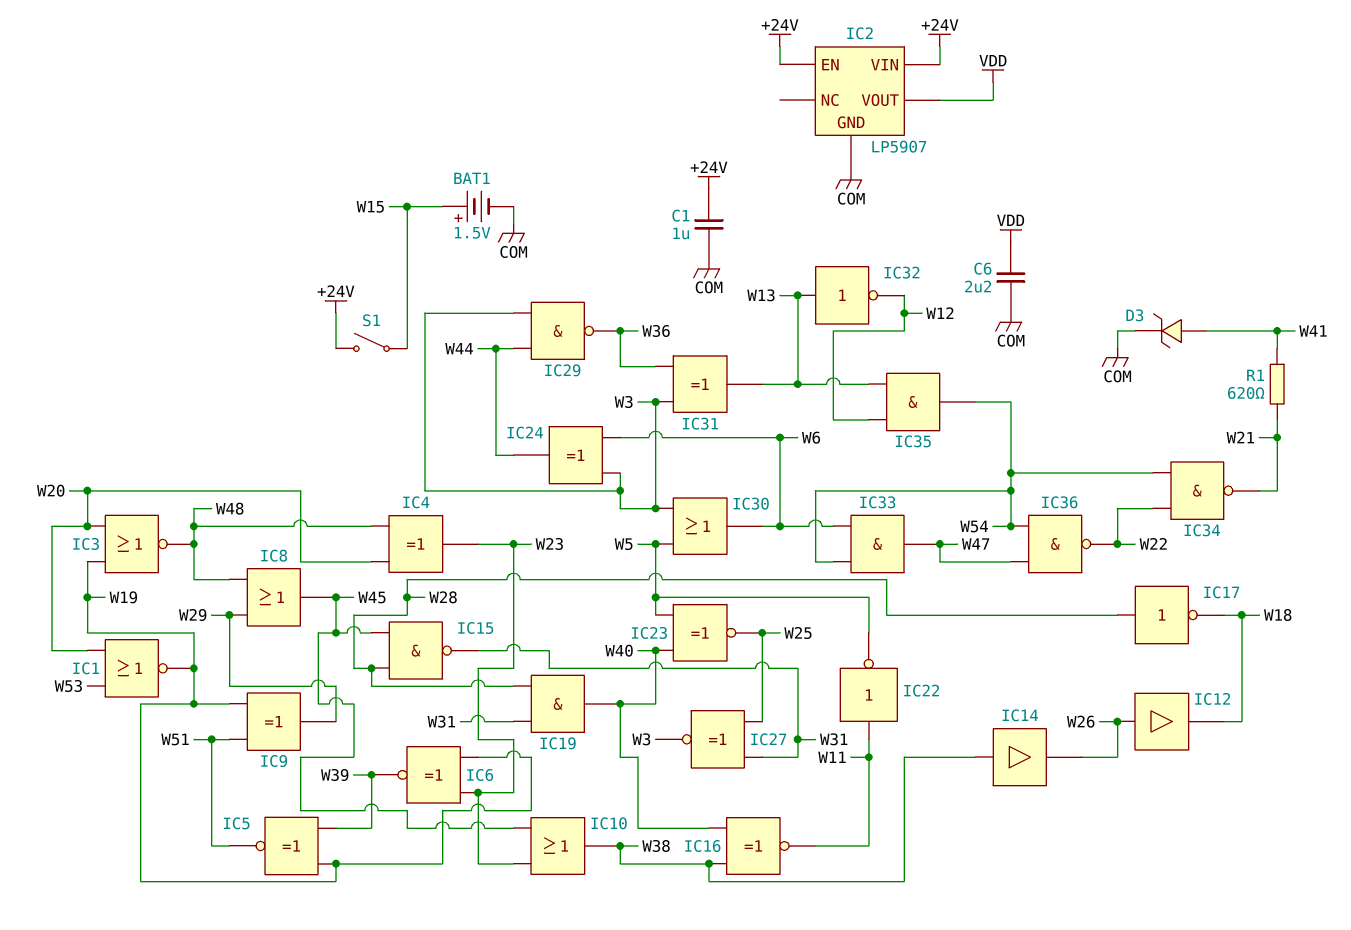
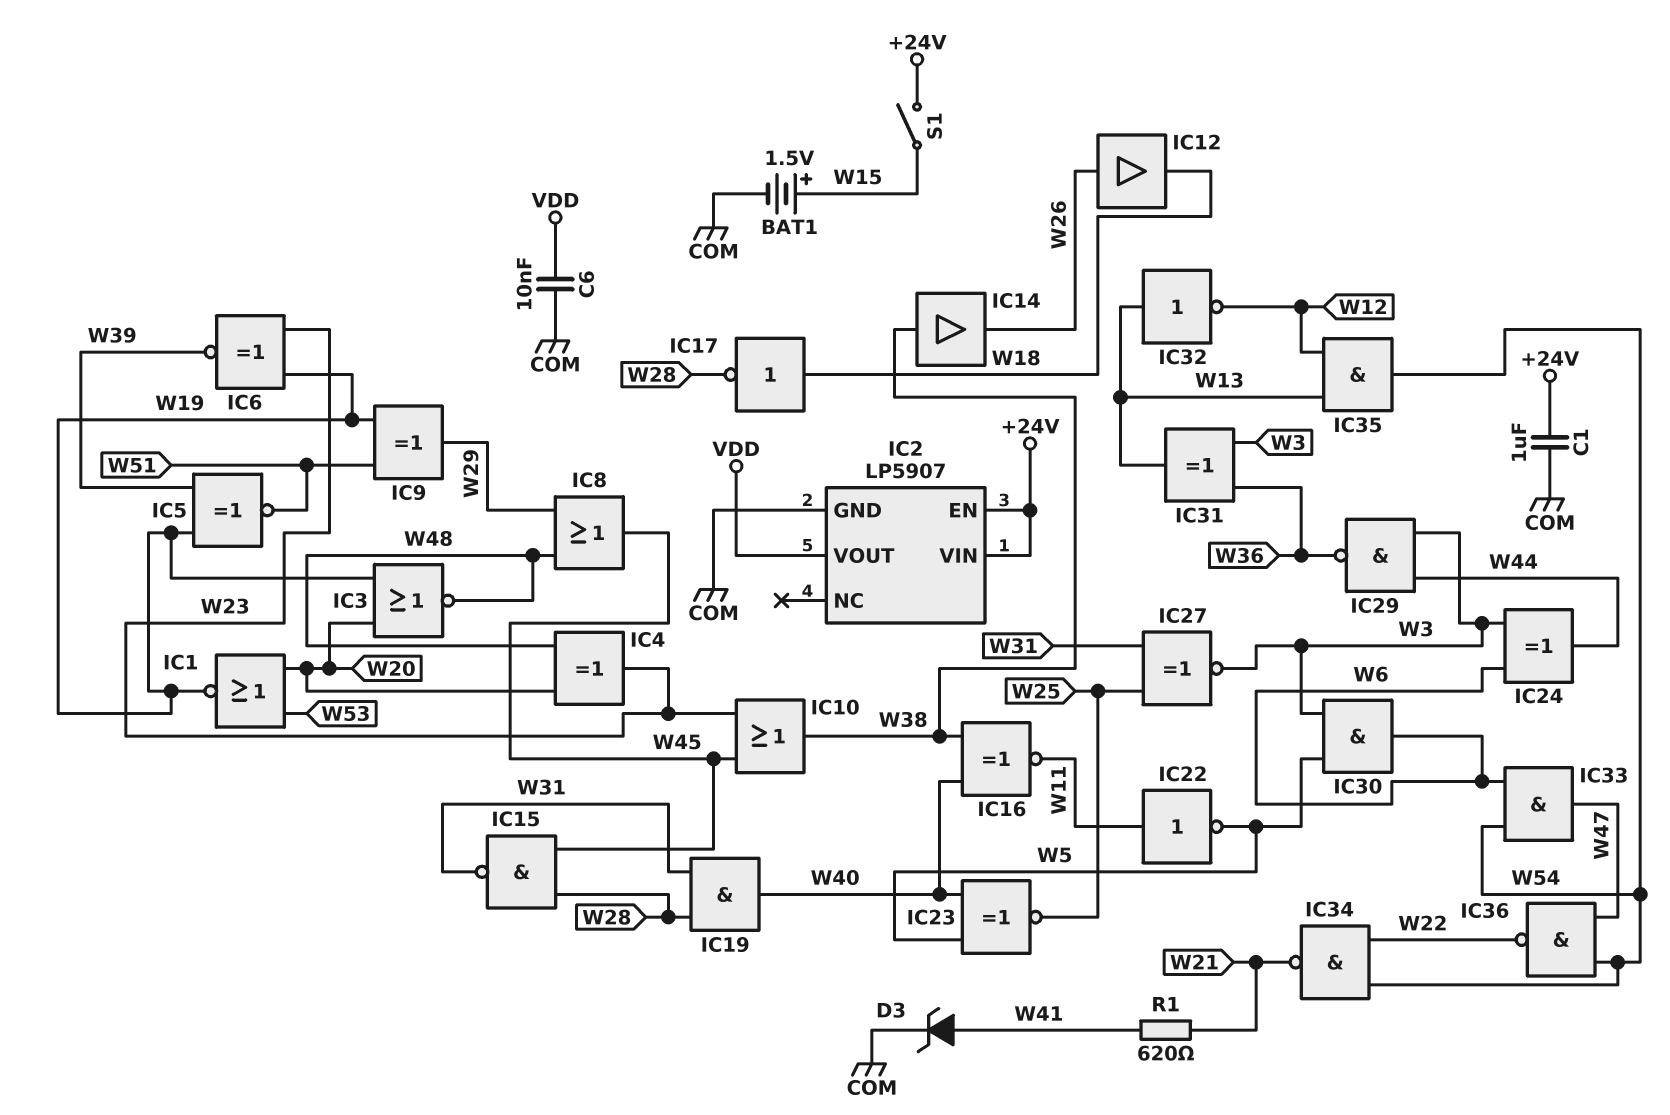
C6: 2.2uF (COM, VDD) -> 10nF (COM, VDD)
IC17: NOT (in W28, out W18) -> NOT (in W18, out W28)
IC30: OR (in W3, in W5, out W6) -> AND (in W3, in W5, out W6)

